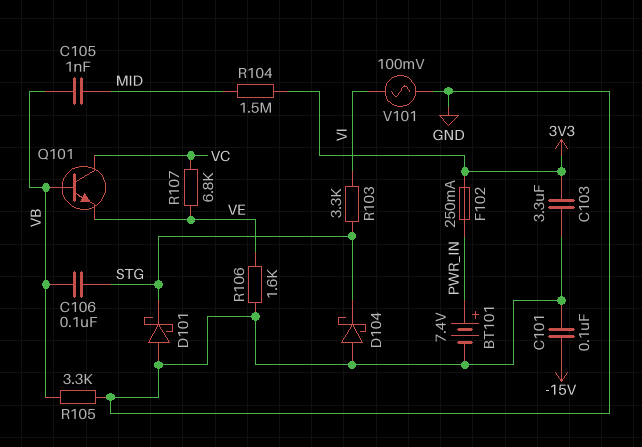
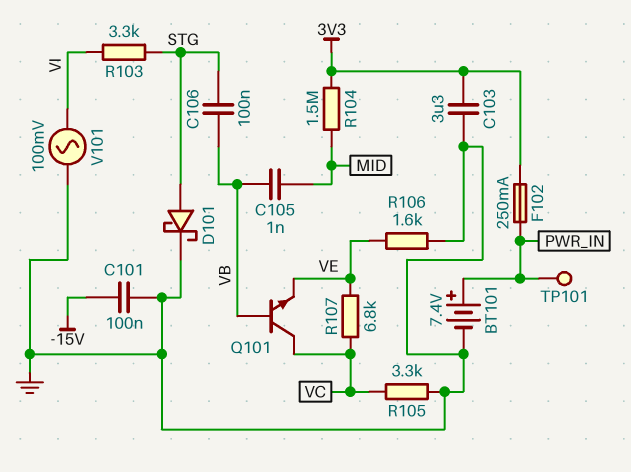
D101: schottky (A GND, K STG) -> schottky (A STG, K GND)
D104: schottky (A GND, K STG) -> none
R105: 3.3k (GND, VB) -> 3.3k (GND, VC)
TP101: none -> test point (PWR_IN)

